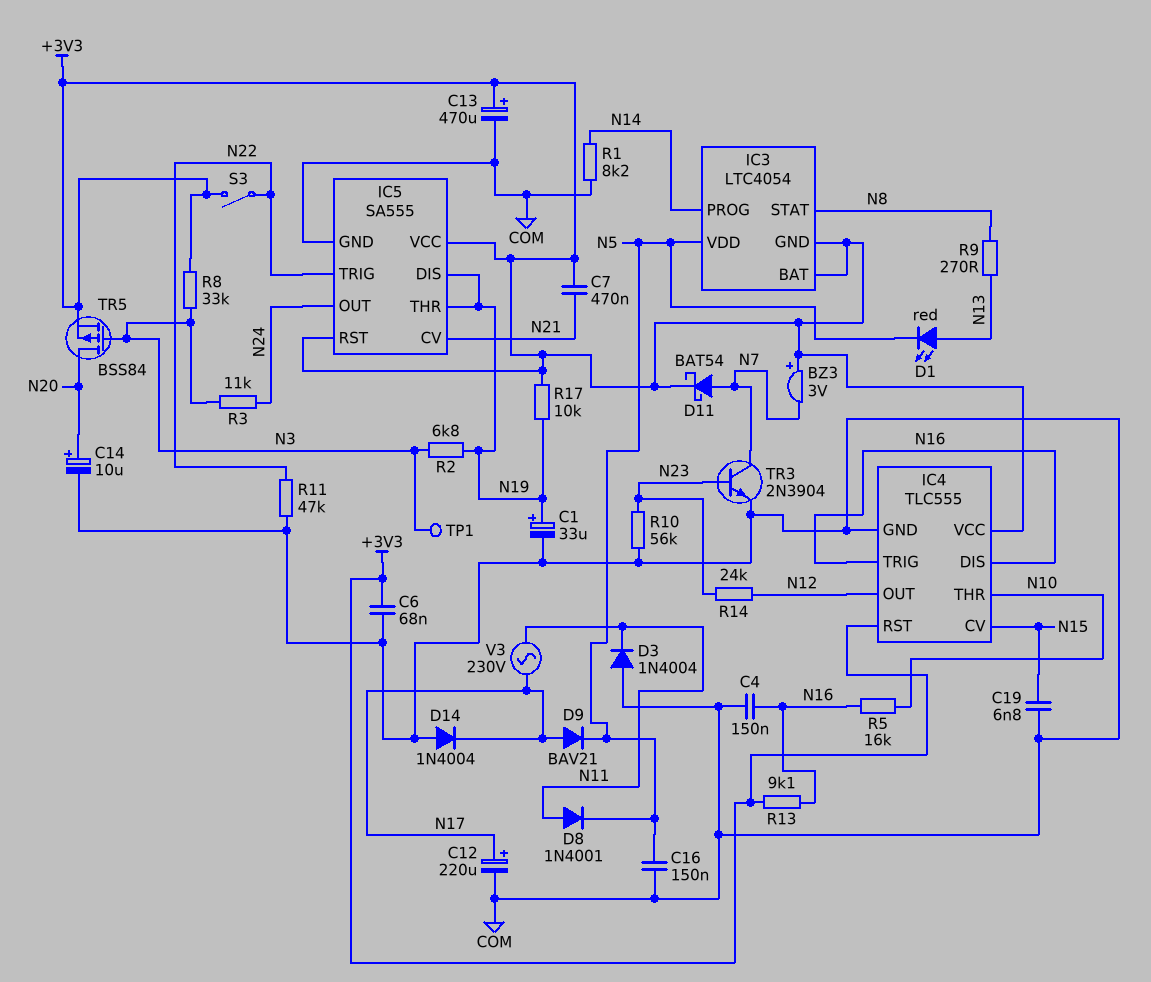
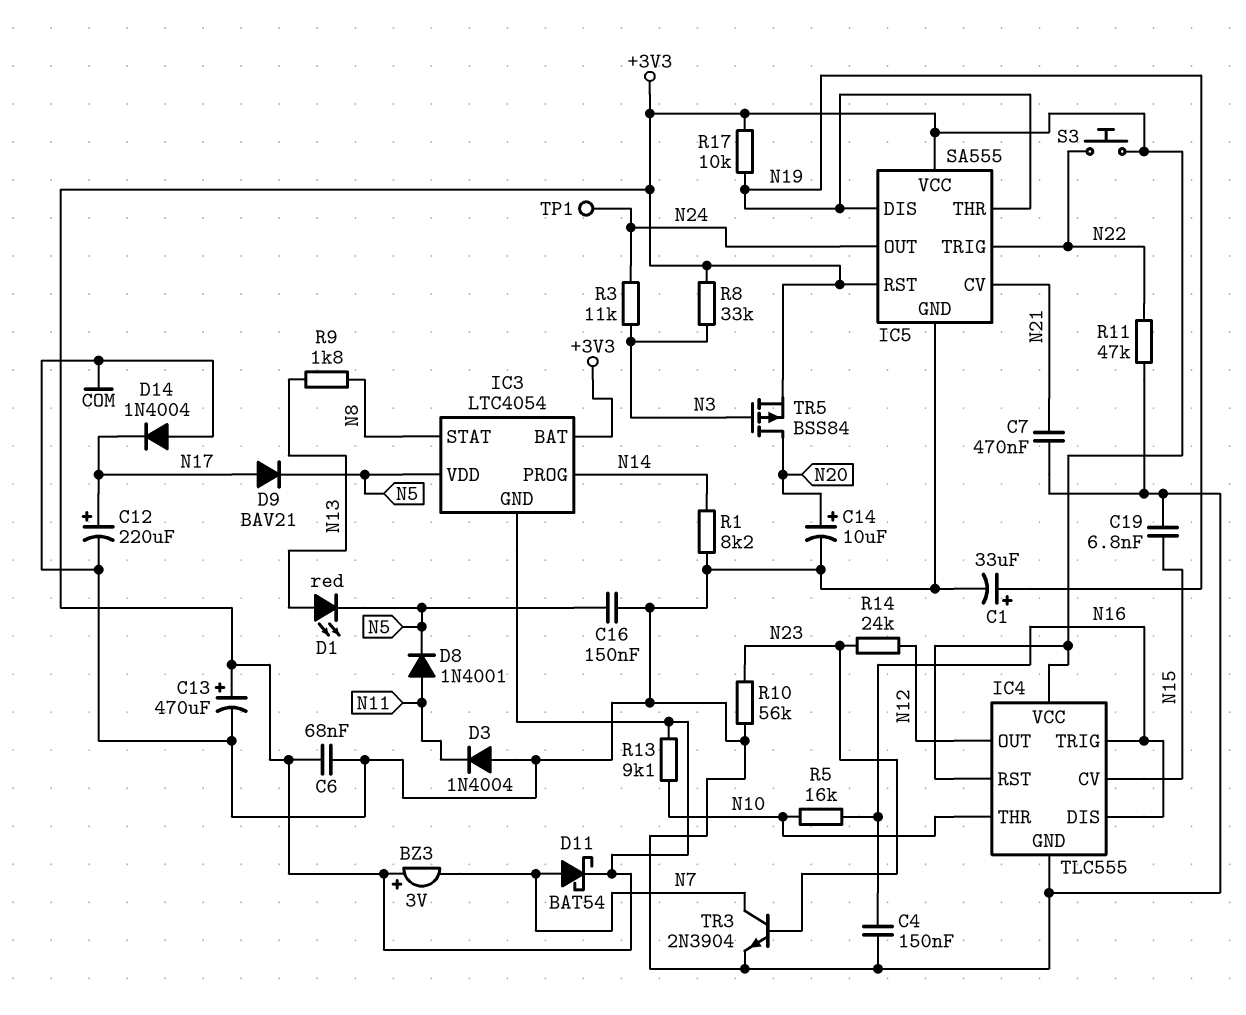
C7: 470nF (+3V3, N21) -> 470nF (COM, N21)
R2: 6.8k (N3, N19) -> none
R9: 270 (N8, N13) -> 1.8k (N8, N13)
R13: 9.1k (+3V3, N16) -> 9.1k (+3V3, N10)
S3: switch (+3V3, N22) -> button (+3V3, N22)
TP1: test point (N3) -> test point (N24)
V3: AC 230V (N11, N17) -> none

